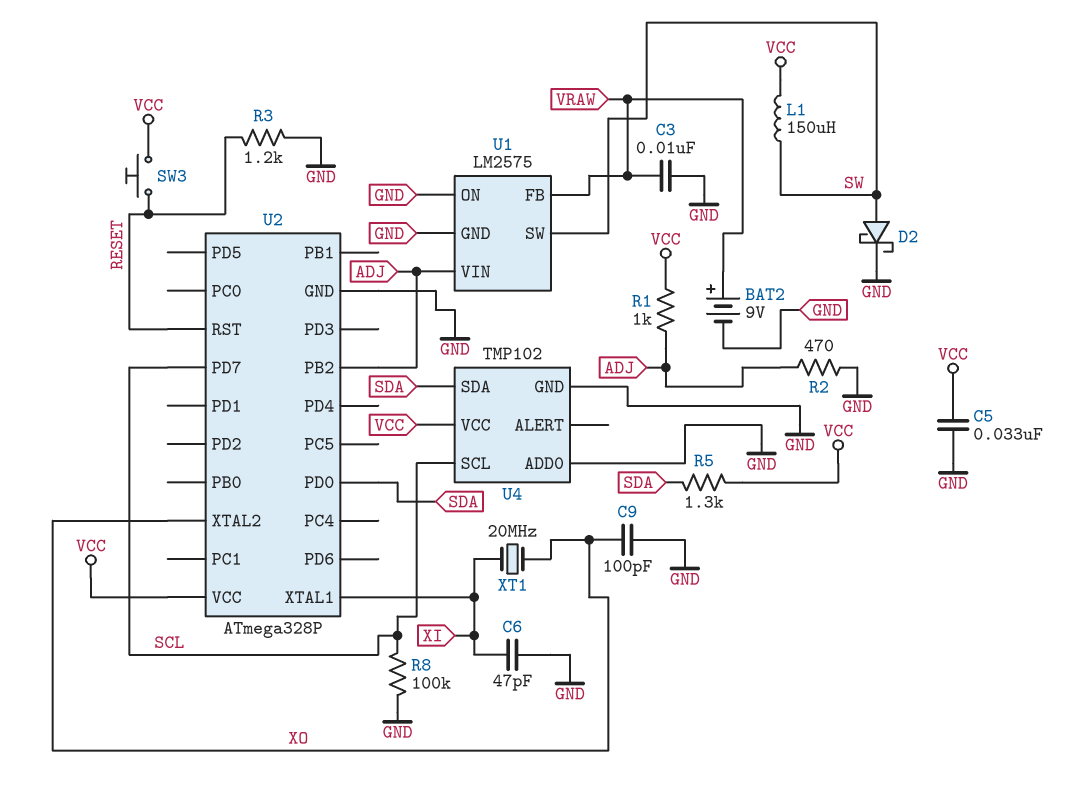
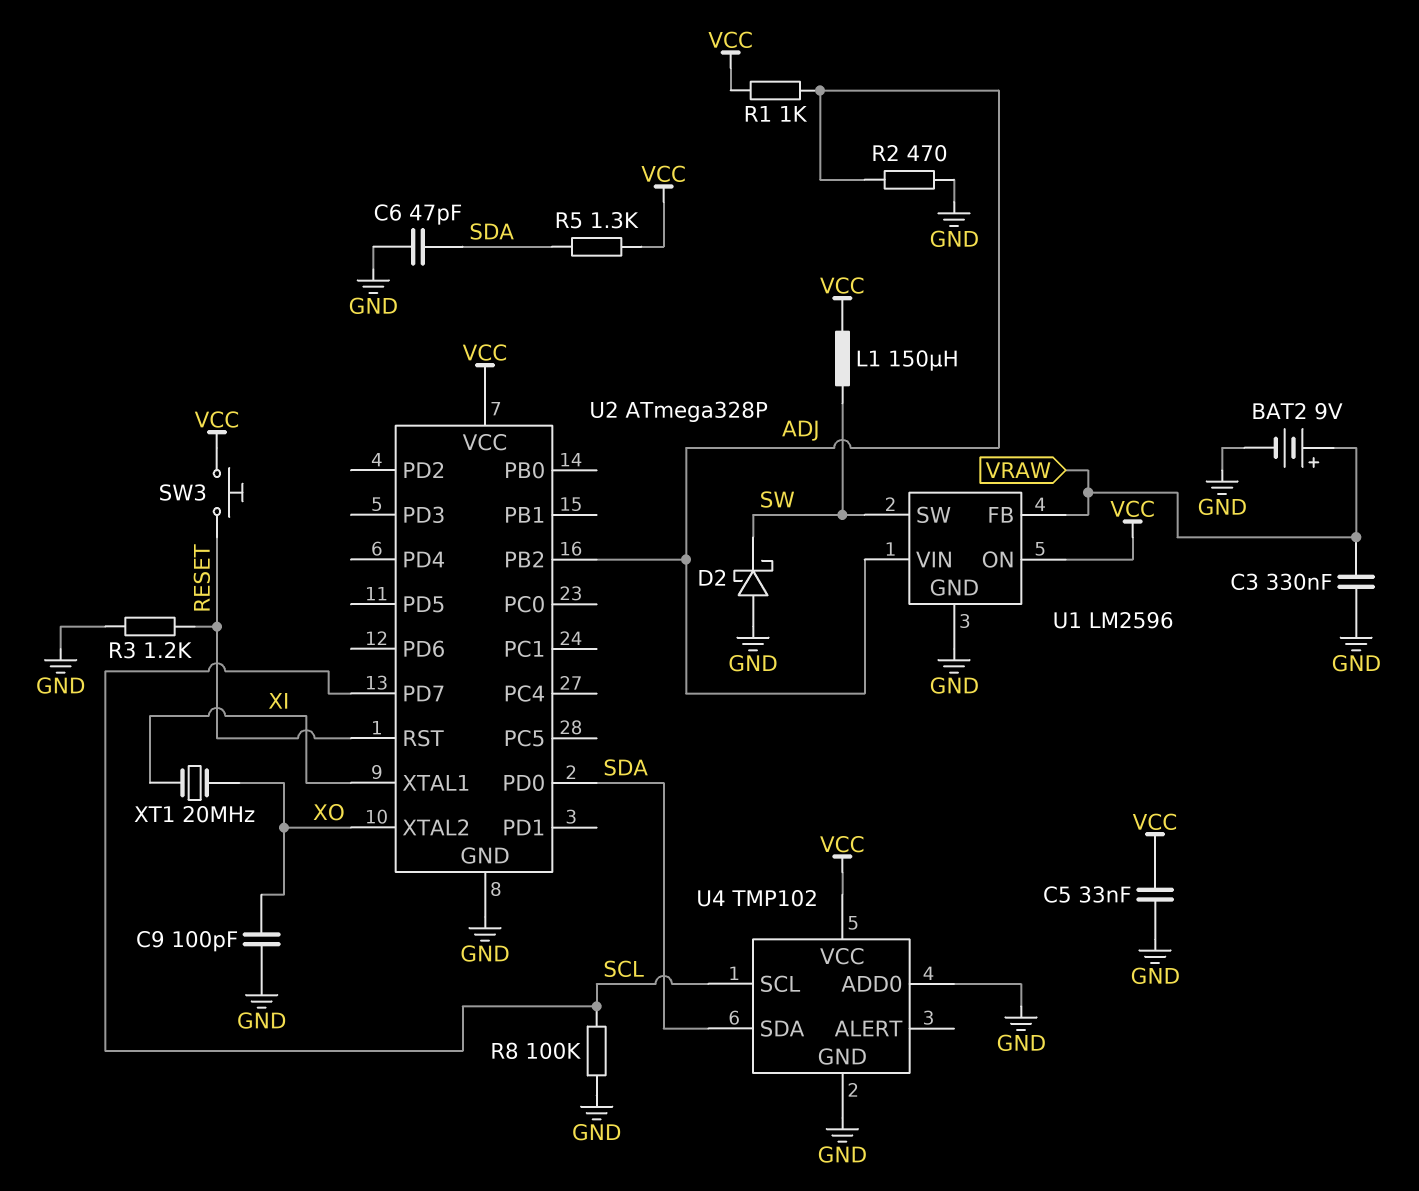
C3: 10nF (GND, VRAW) -> 330nF (GND, VRAW)
C6: 47pF (GND, XI) -> 47pF (GND, SDA)
D2: schottky (A SW, K GND) -> schottky (A GND, K SW)
U1: LM2575 -> LM2596
U1 pin ON: GND -> VCC

